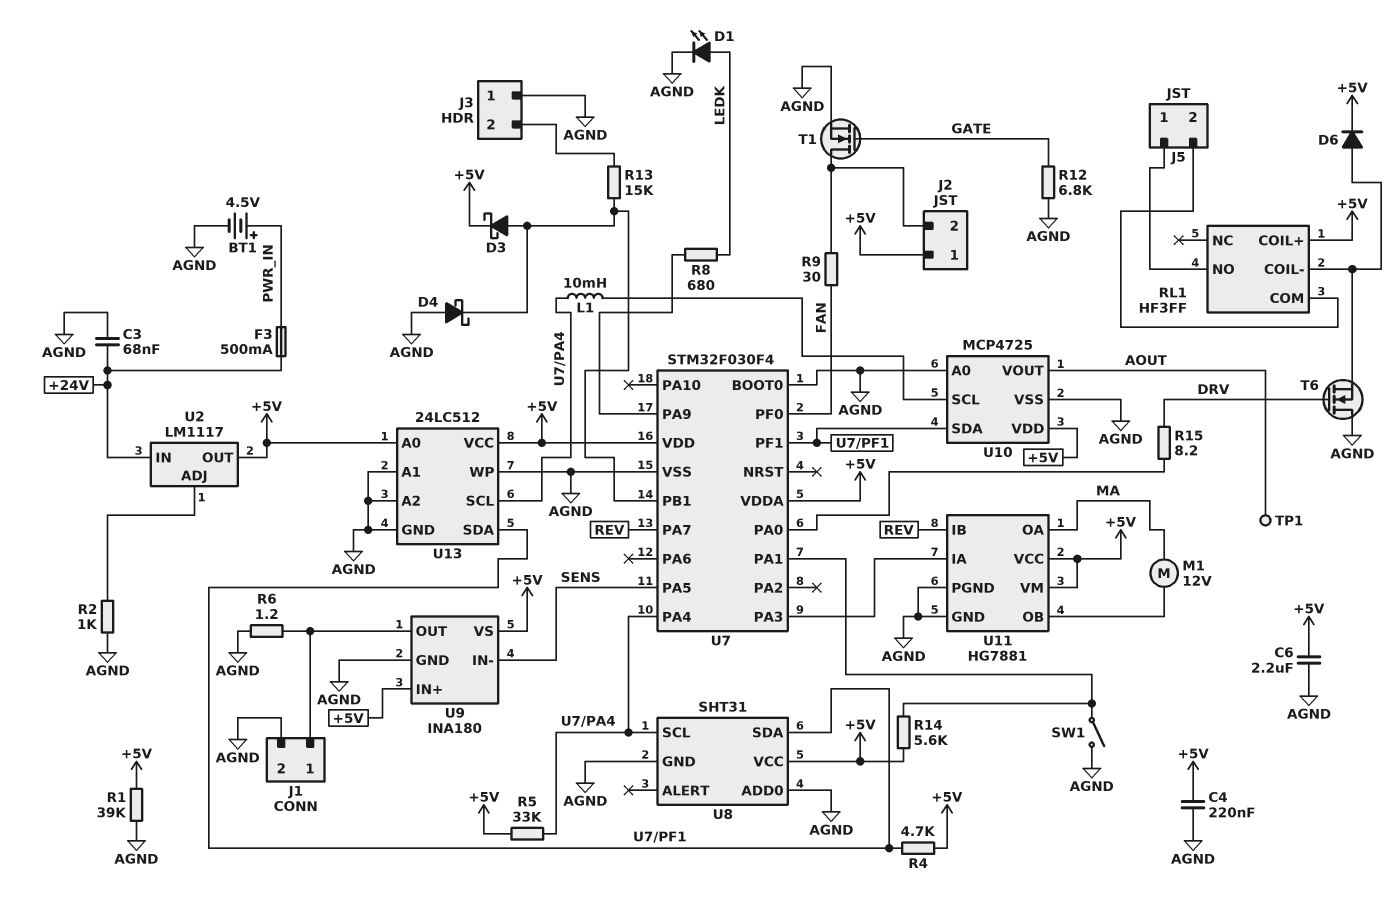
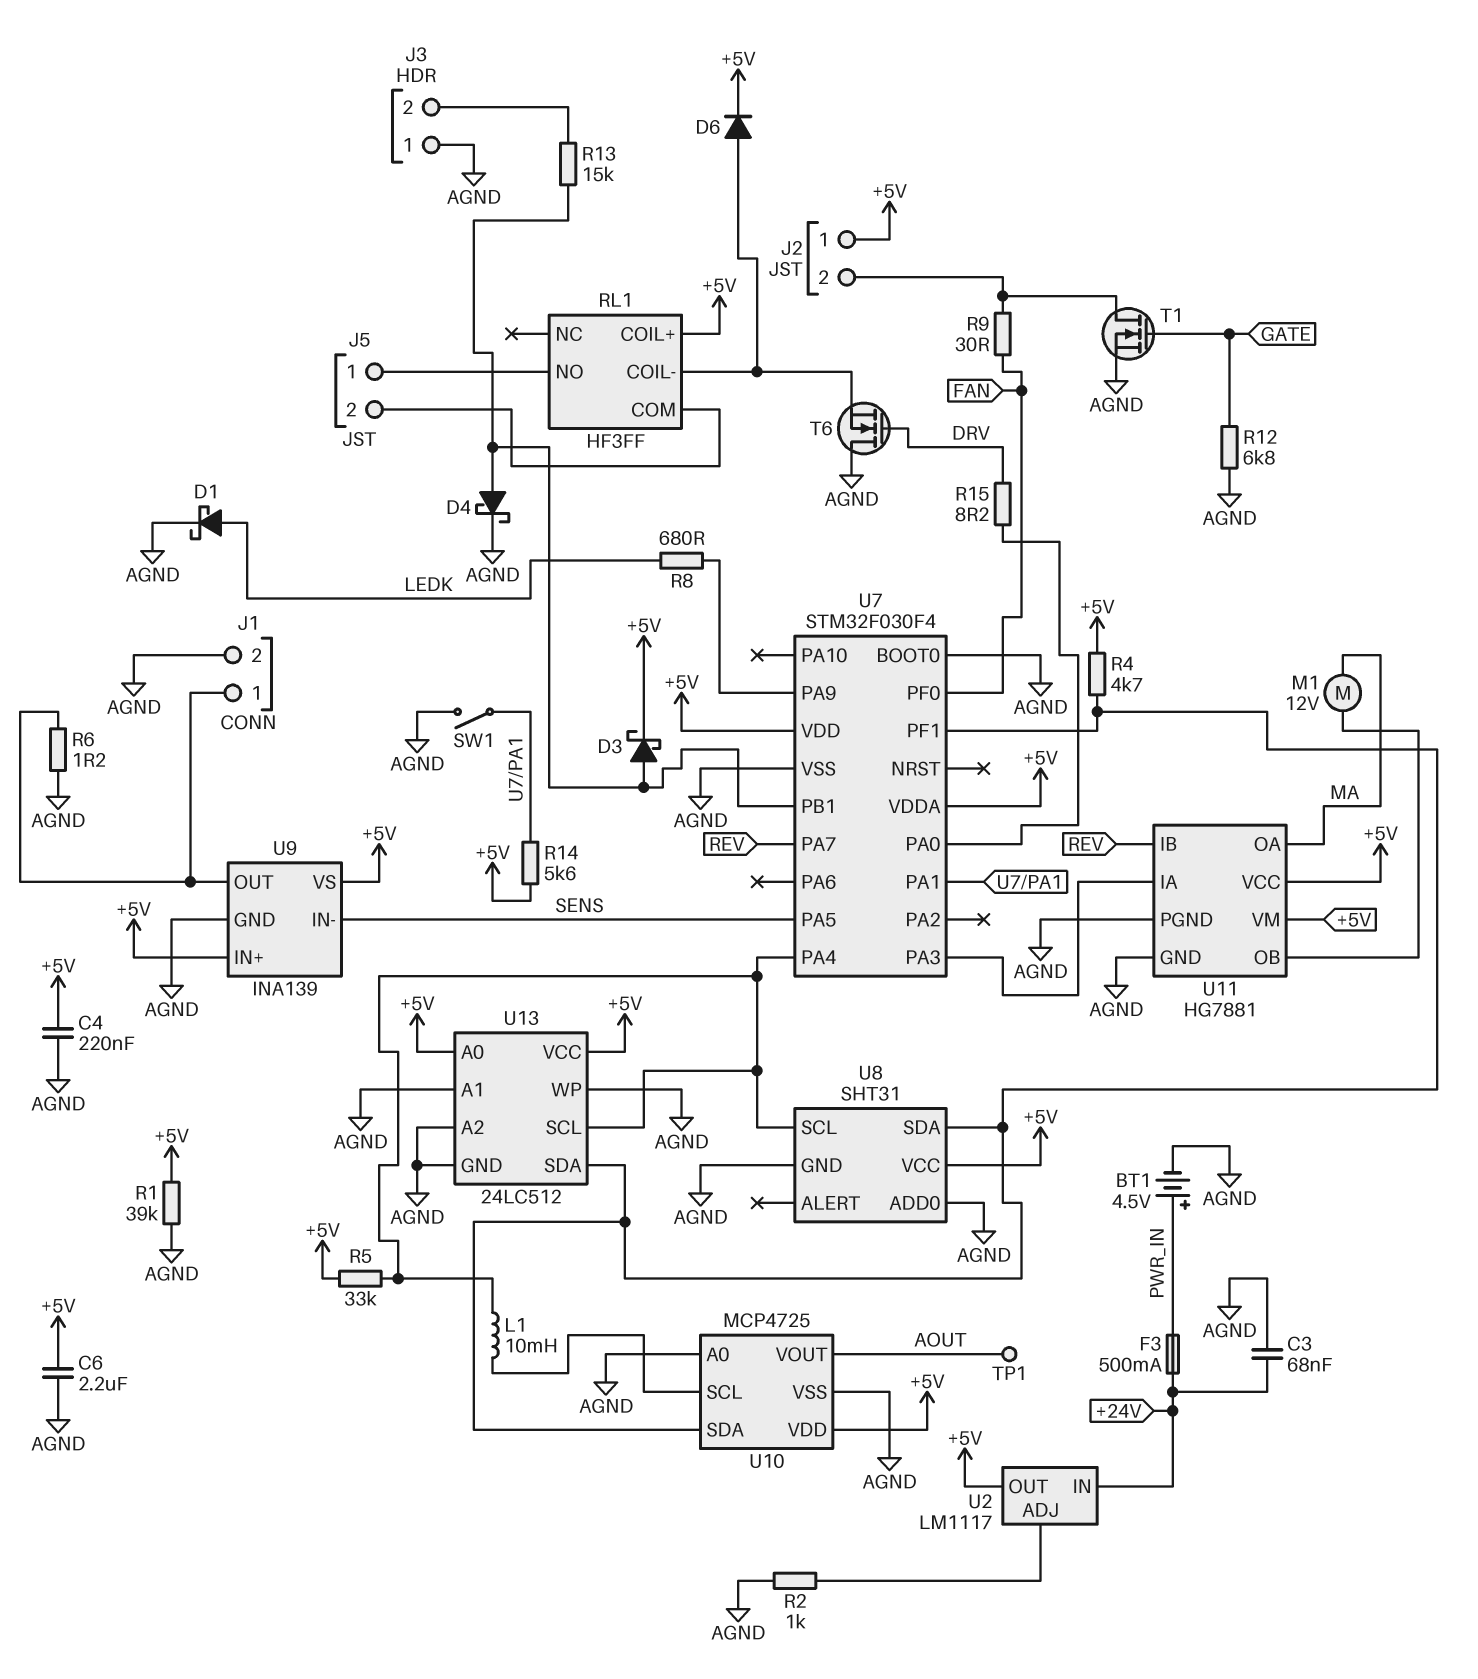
D1: LED (A LEDK, K AGND) -> schottky (A LEDK, K AGND)
D4: schottky (A AGND, K U7/PB1) -> schottky (A U7/PB1, K AGND)
U9: INA180 -> INA139

